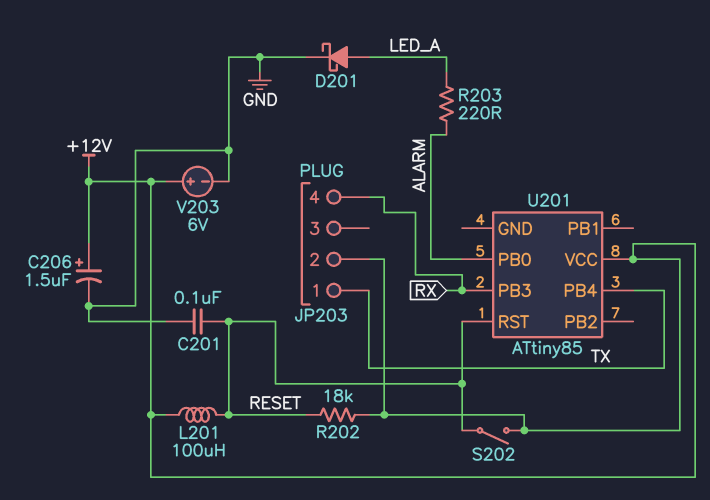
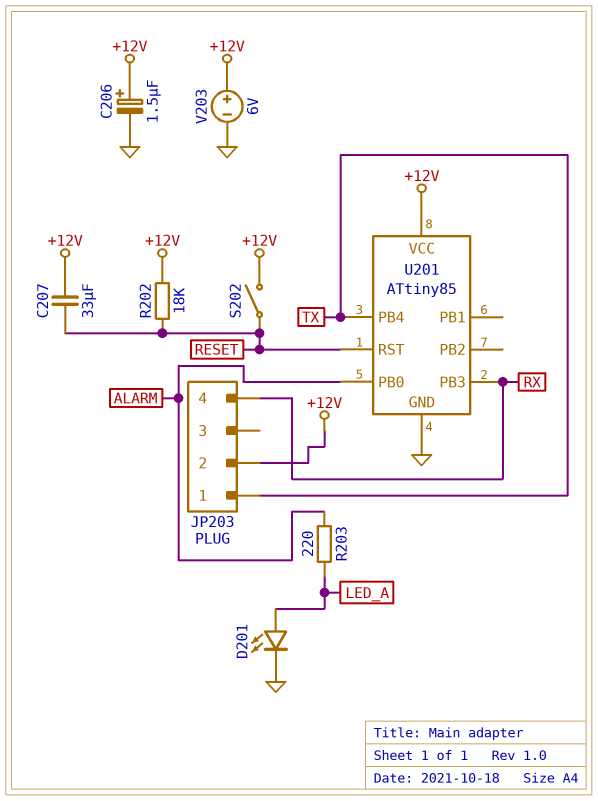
C201: 100nF (GND, RESET) -> none
C207: none -> 33uF (+12V, RESET)
D201: schottky (A LED_A, K GND) -> LED (A LED_A, K GND)
L201: 100uH (+12V, RESET) -> none
U201 pin GND: none -> GND

